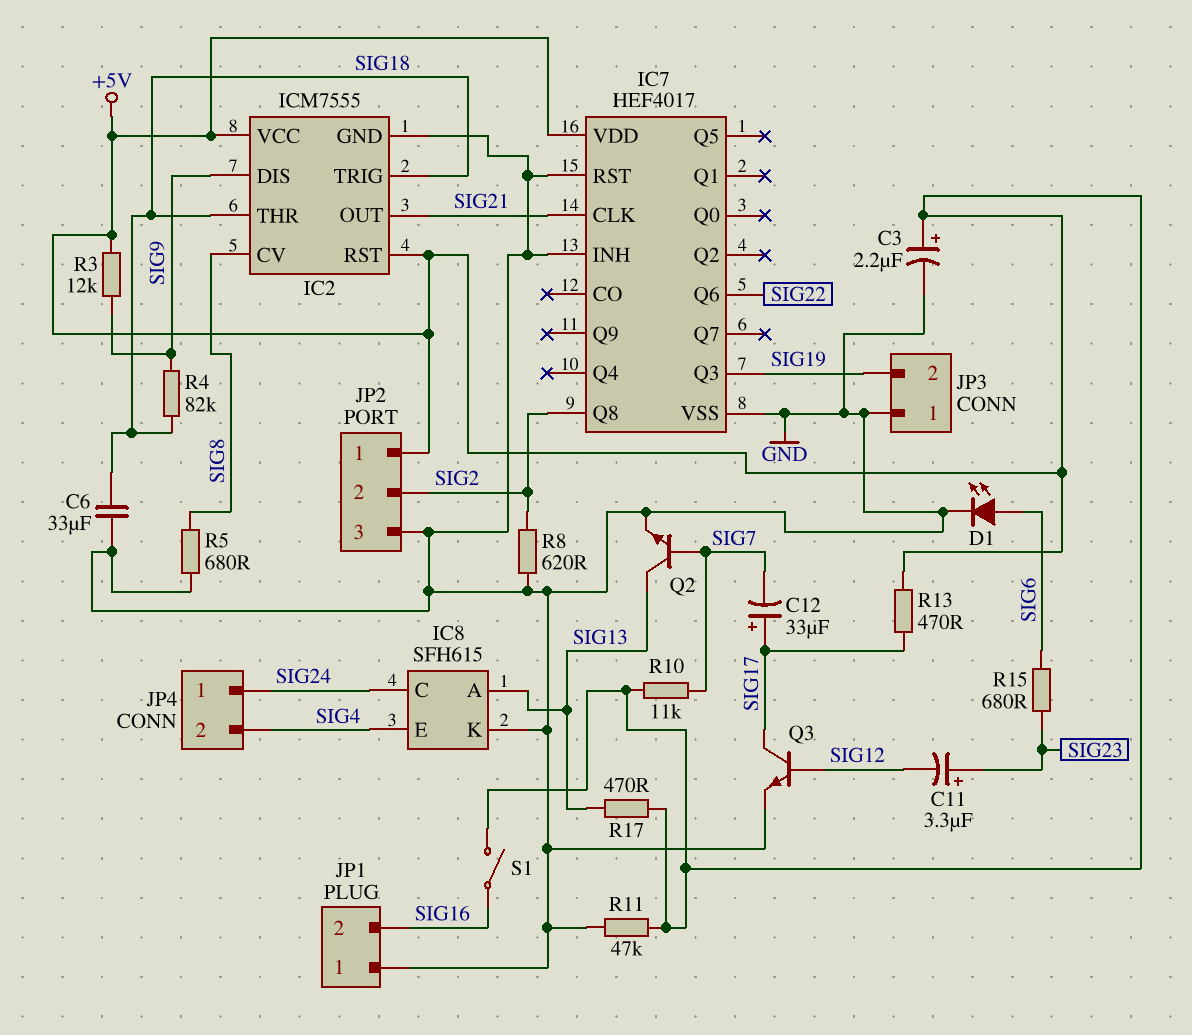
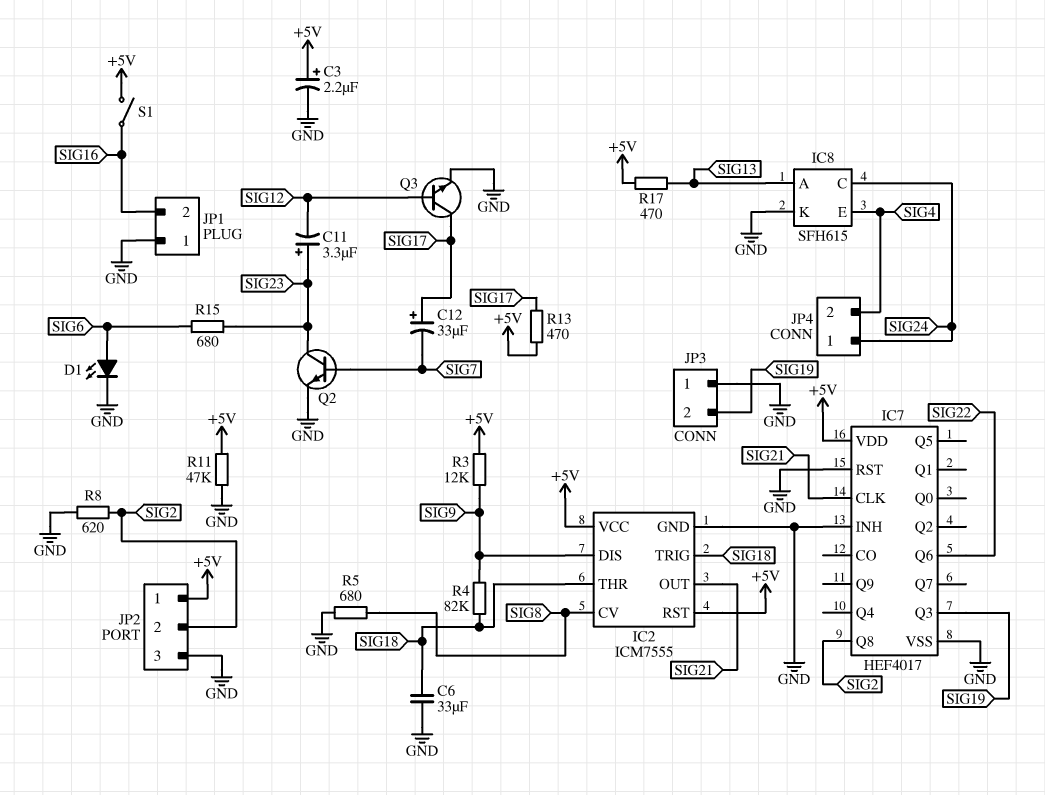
Q2: NPN (B SIG7, C SIG13, E GND) -> NPN (B SIG7, C SIG23, E GND)
R10: 11k (+5V, SIG7) -> none

